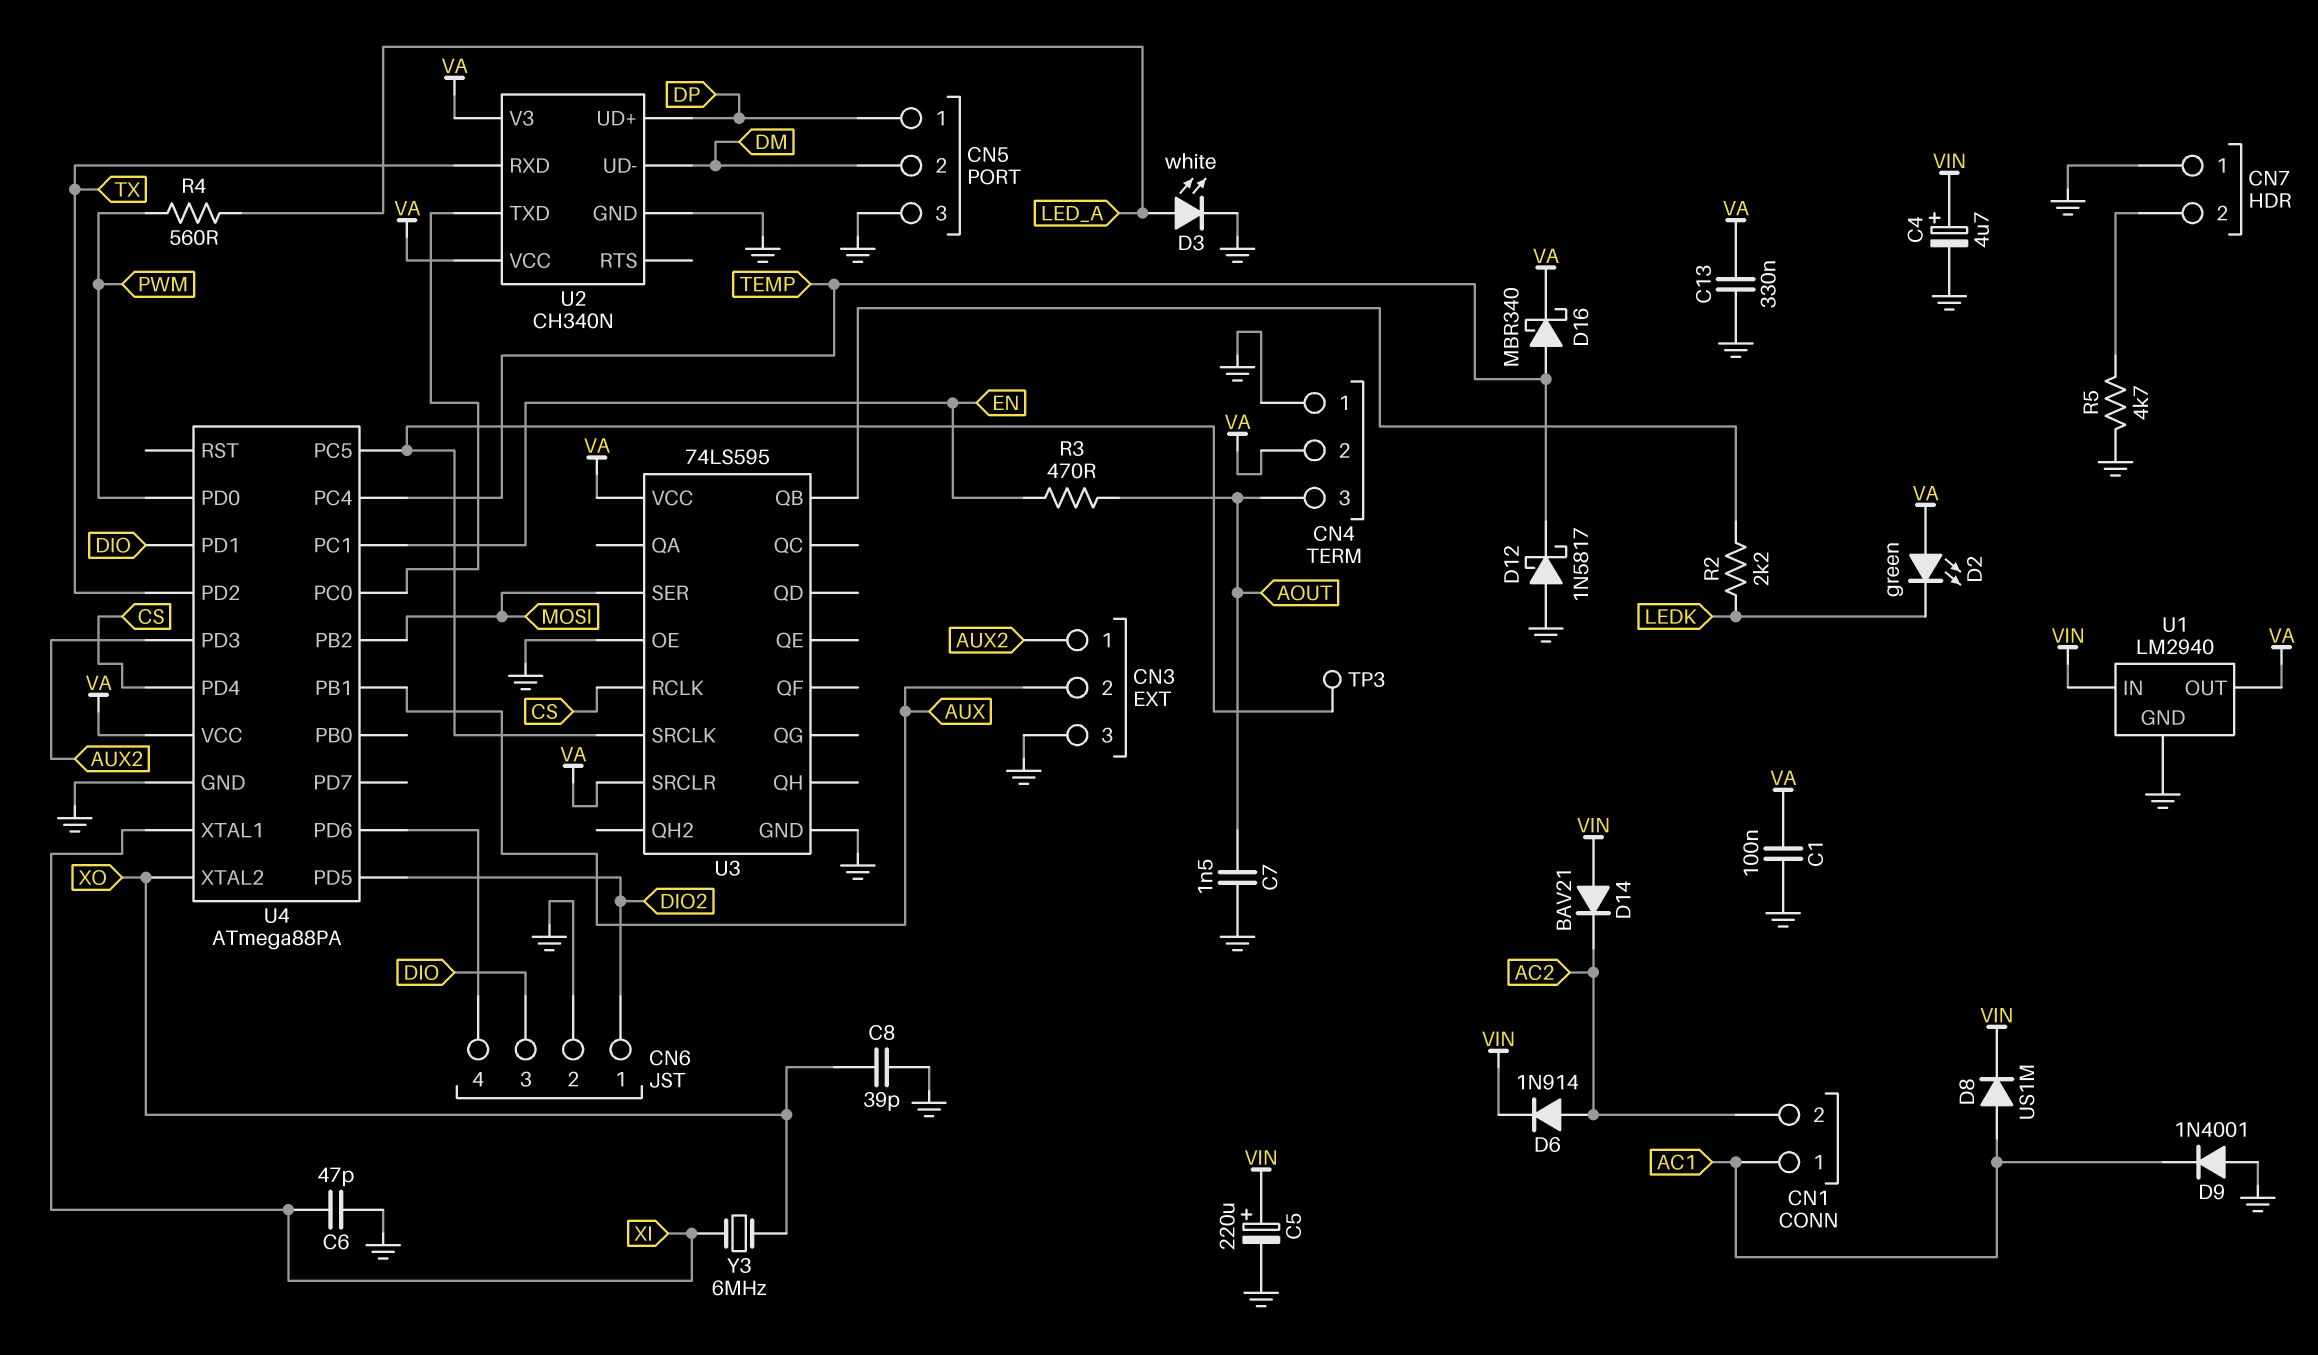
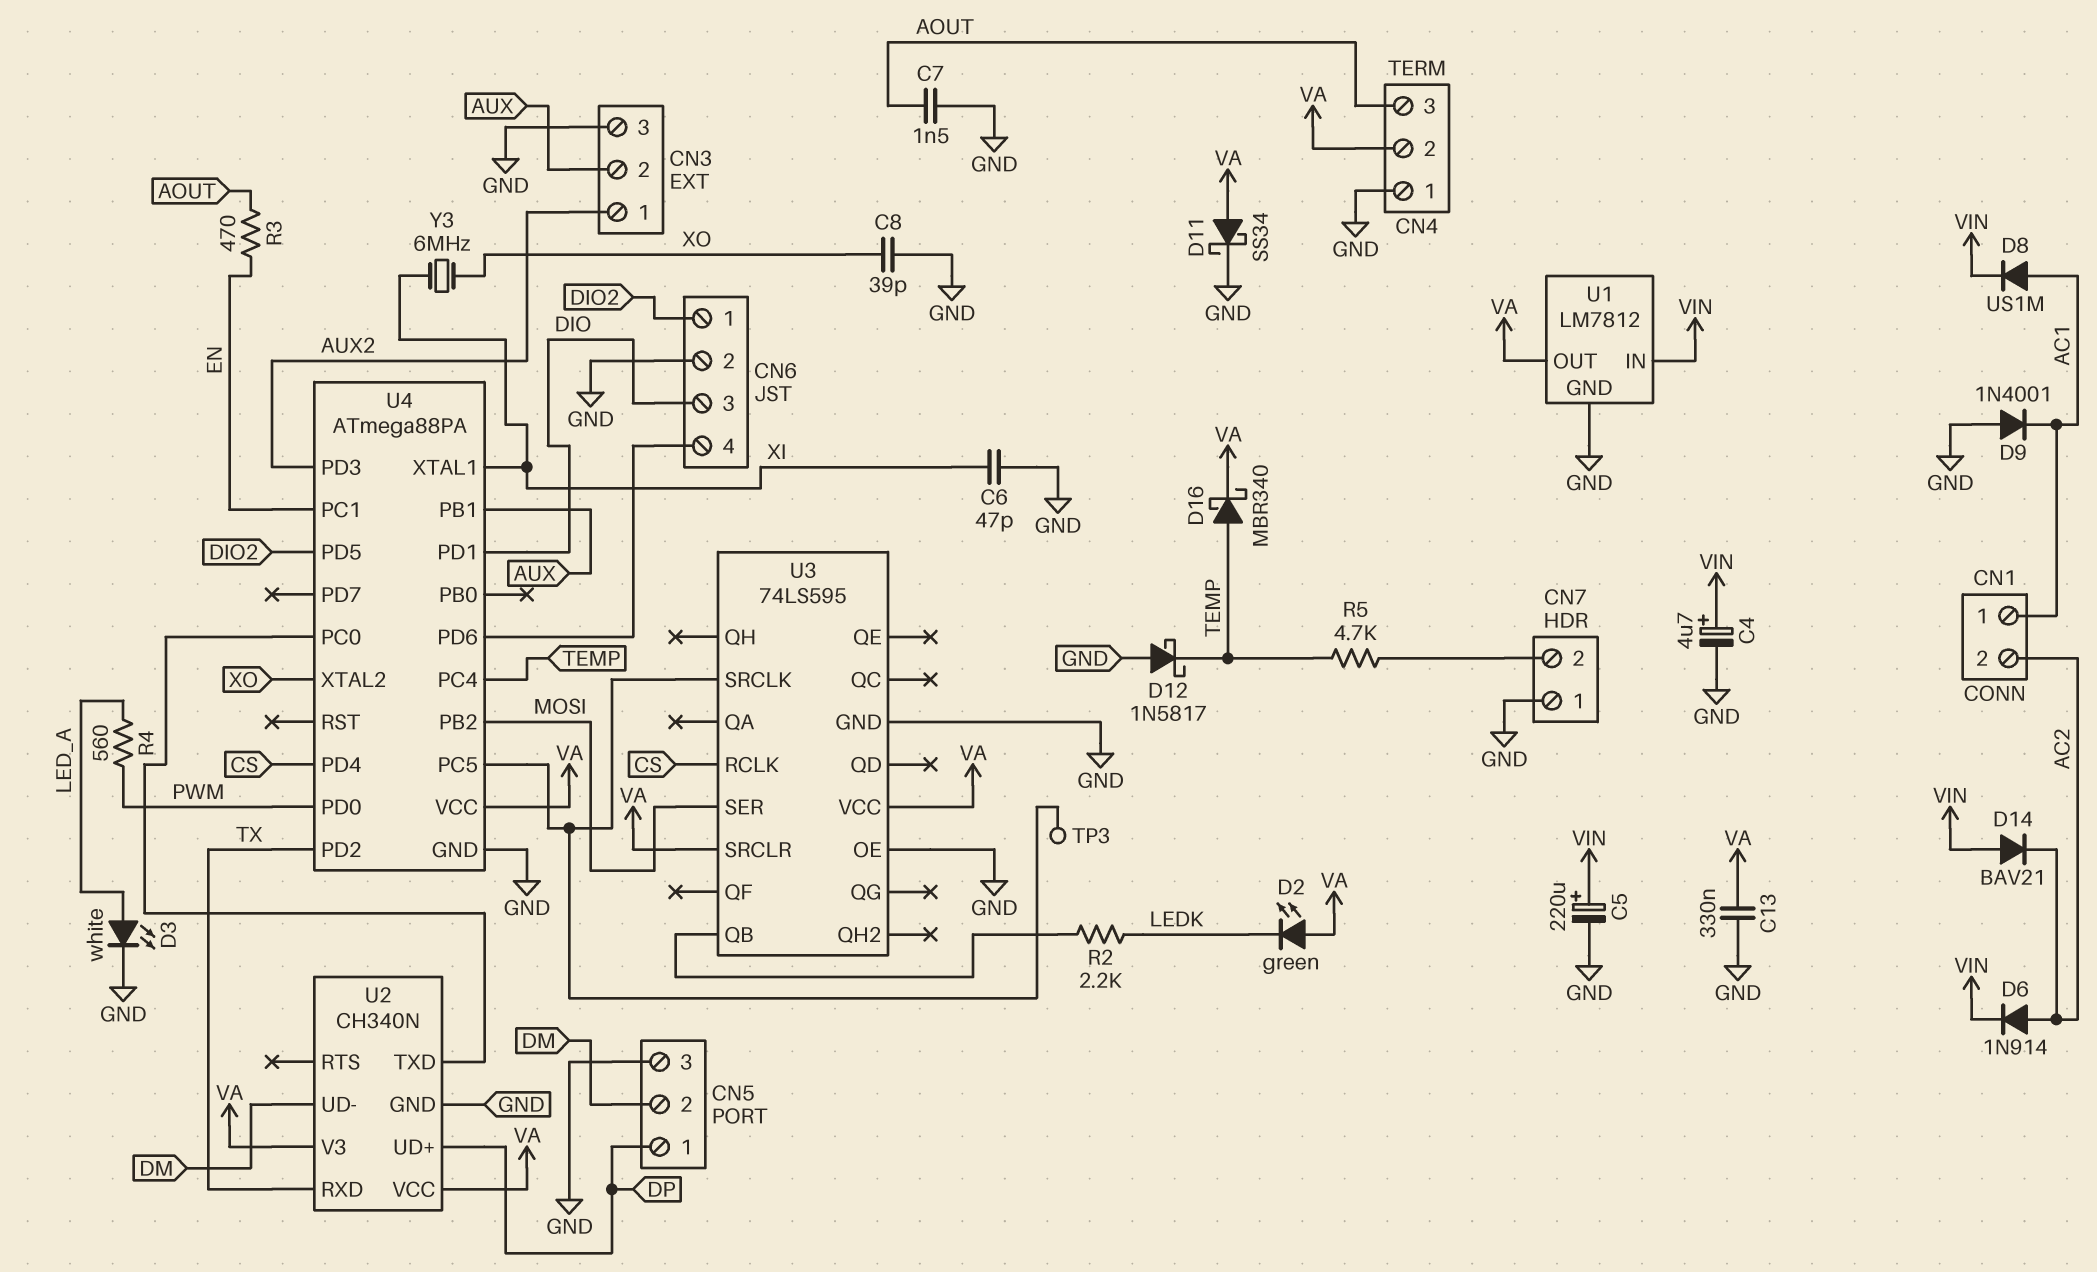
C1: 100nF (GND, VA) -> none
D11: none -> schottky SS34 (A VA, K GND)
R5: 4.7k (CN7/2, GND) -> 4.7k (CN7/2, TEMP)
U1: LM2940 -> LM7812

